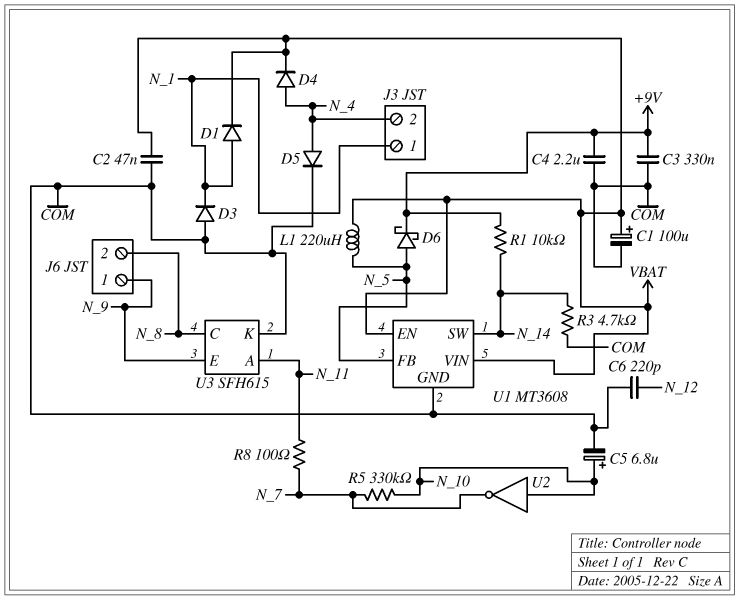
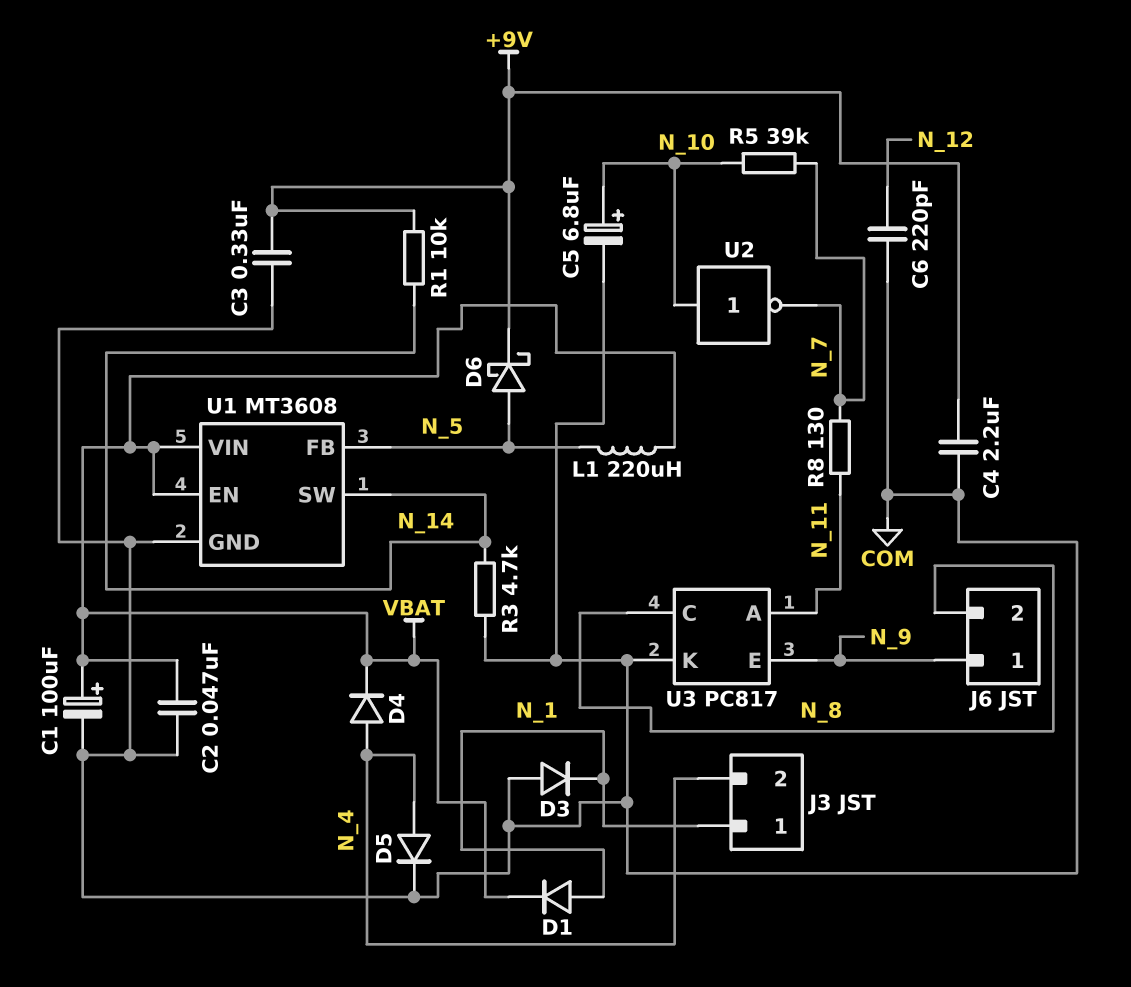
R5: 330k (N_7, N_10) -> 39k (N_7, N_10)
R8: 100 (N_7, N_11) -> 130 (N_7, N_11)
U3: SFH615 -> PC817

